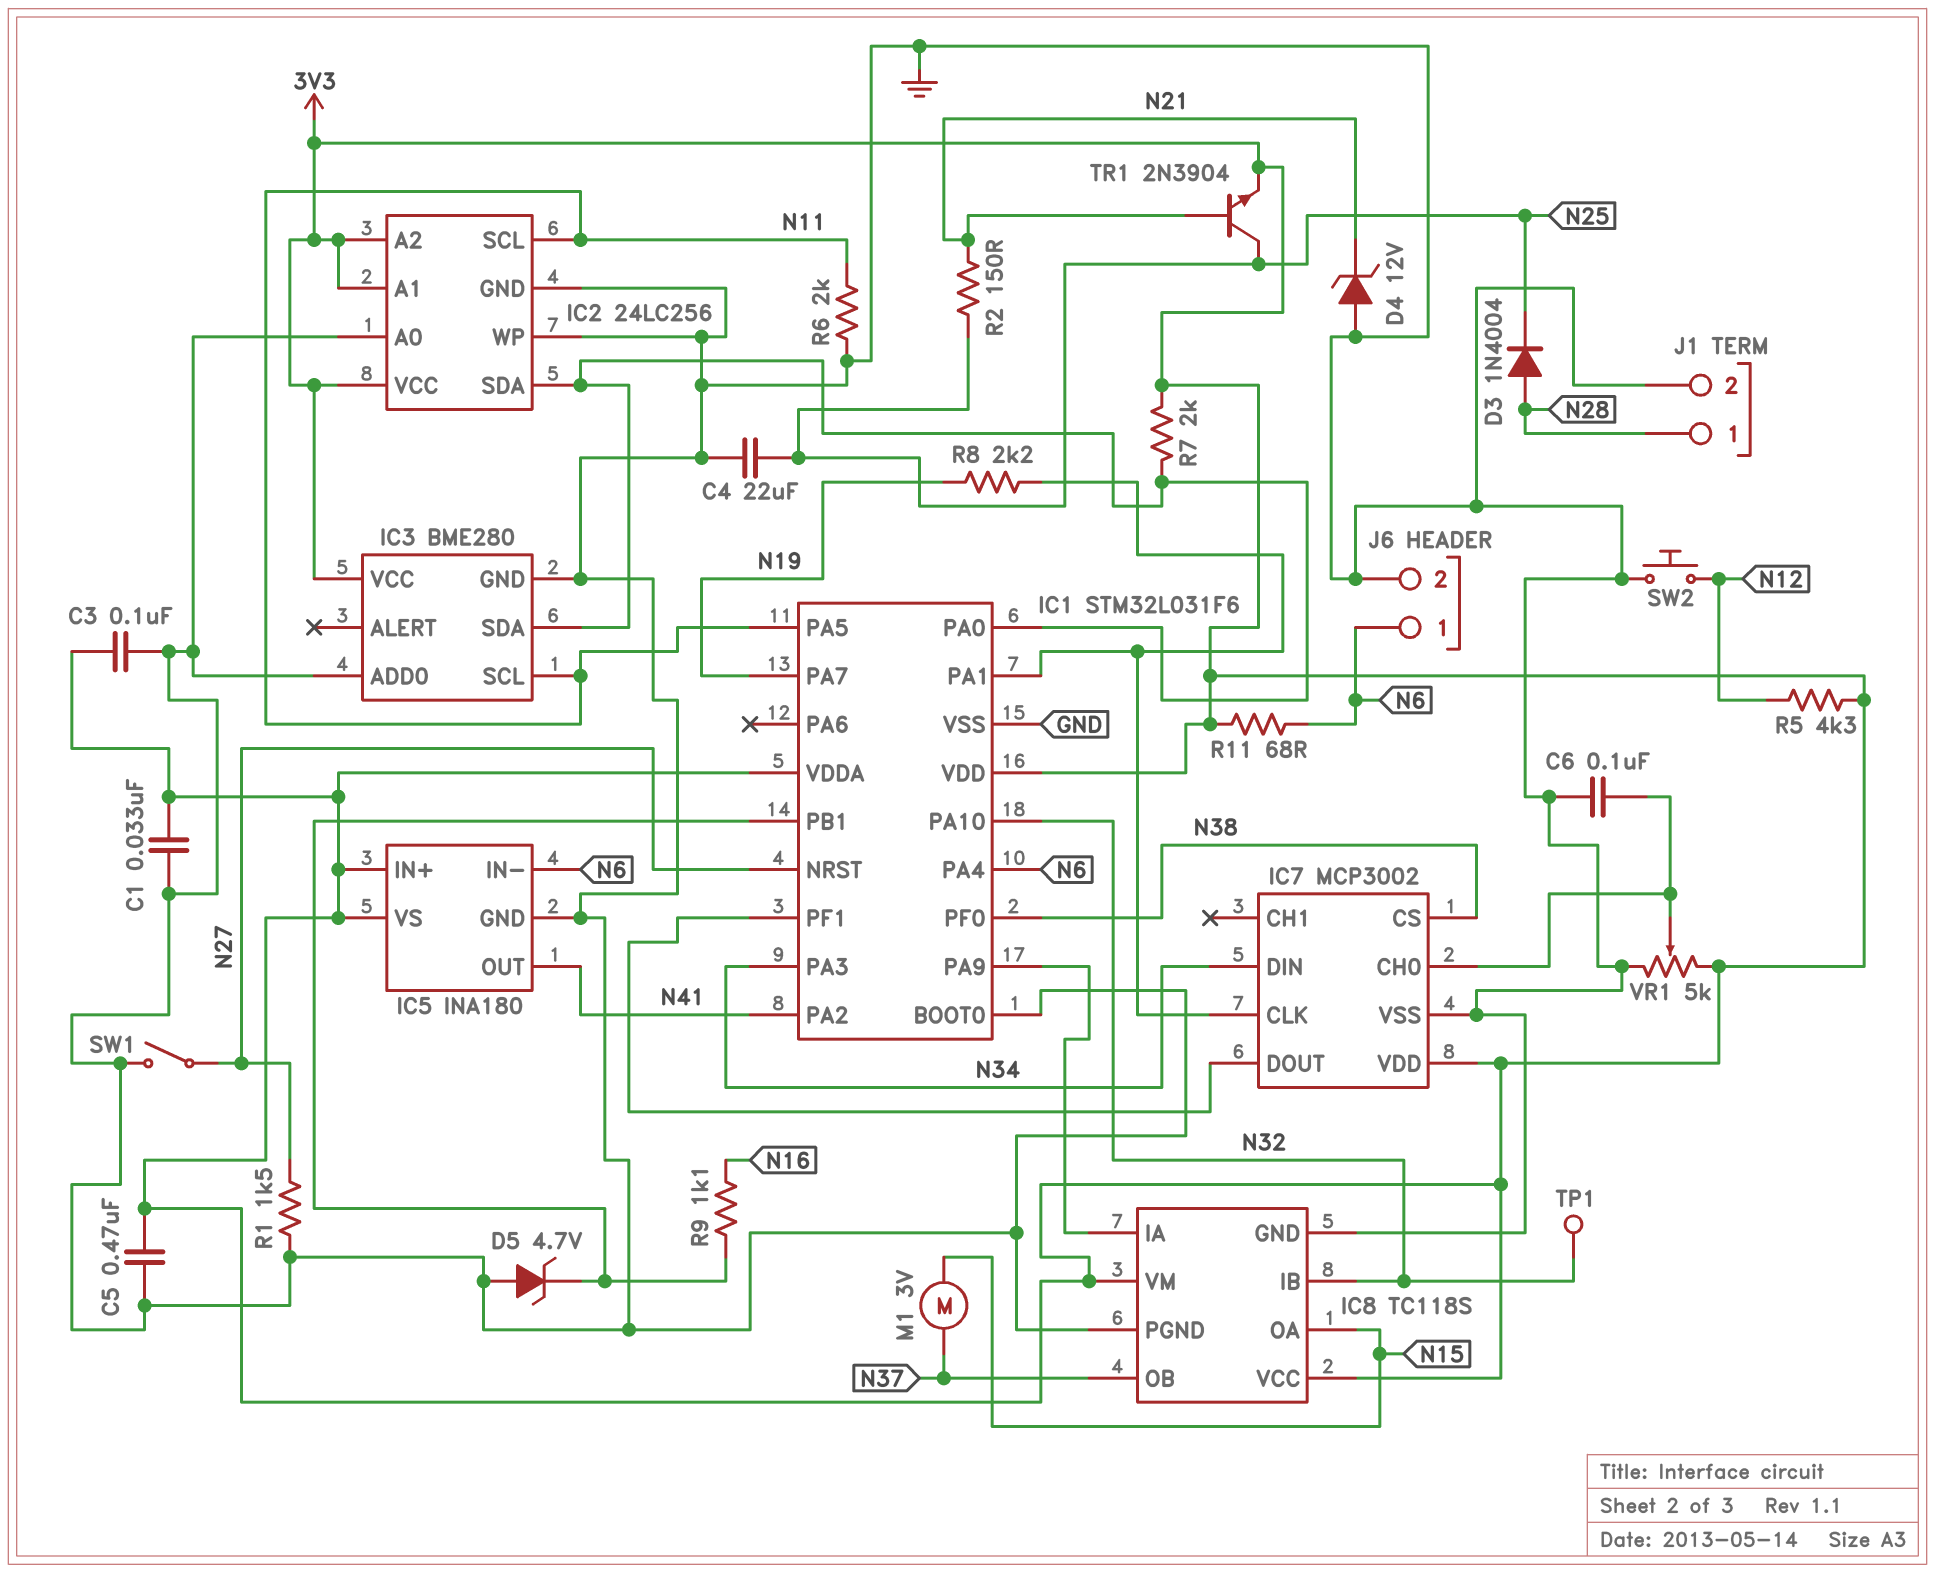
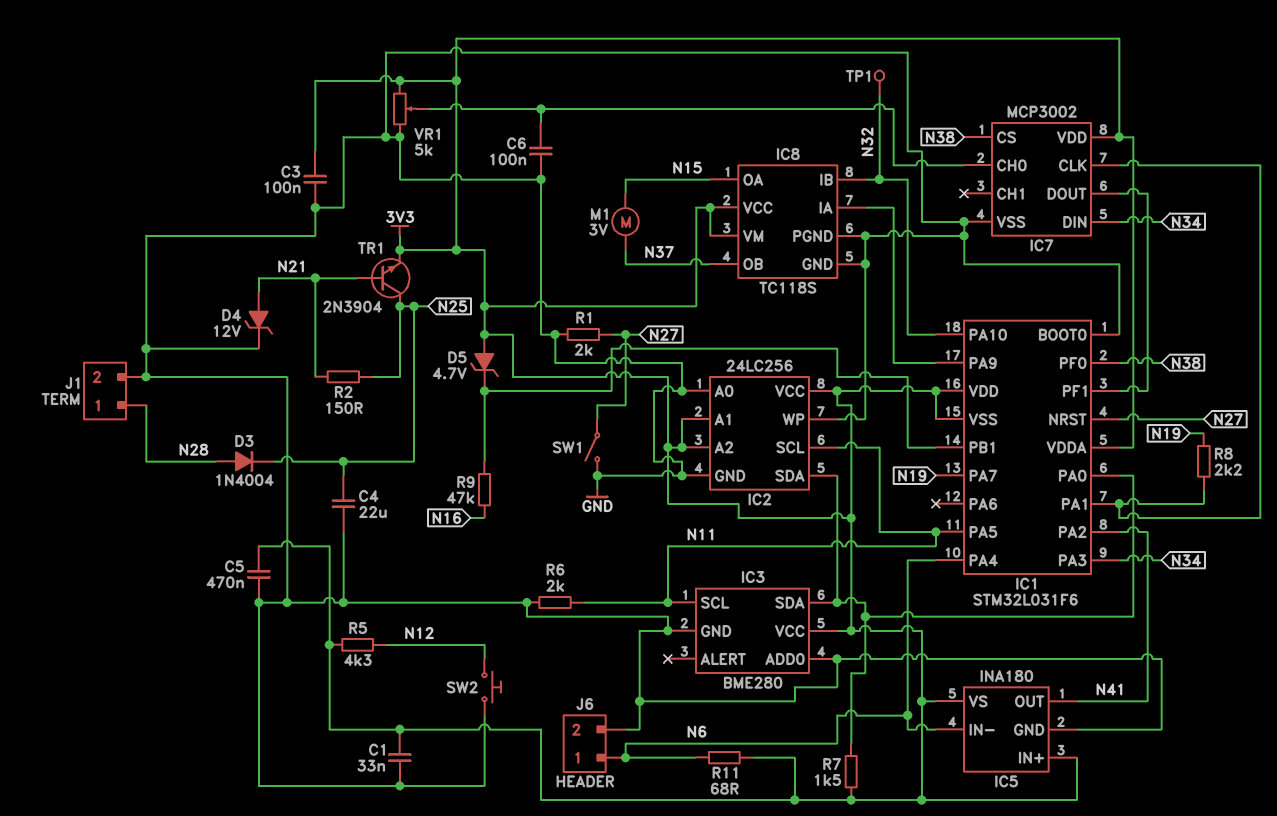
D4: zener 12V (A GND, K N21) -> zener 12V (A N21, K GND)
D5: zener 4.7V (A GND, K IC1/PB1) -> zener 4.7V (A 3V3, K IC1/PB1)
IC1 pin VSS: GND -> 3V3
R1: 1.5k (GND, N27) -> 2k (GND, N27)
R7: 2k (3V3, IC1/PA0) -> 1.5k (3V3, IC1/PA0)
R9: 1.1k (IC1/PB1, N16) -> 47k (IC1/PB1, N16)

